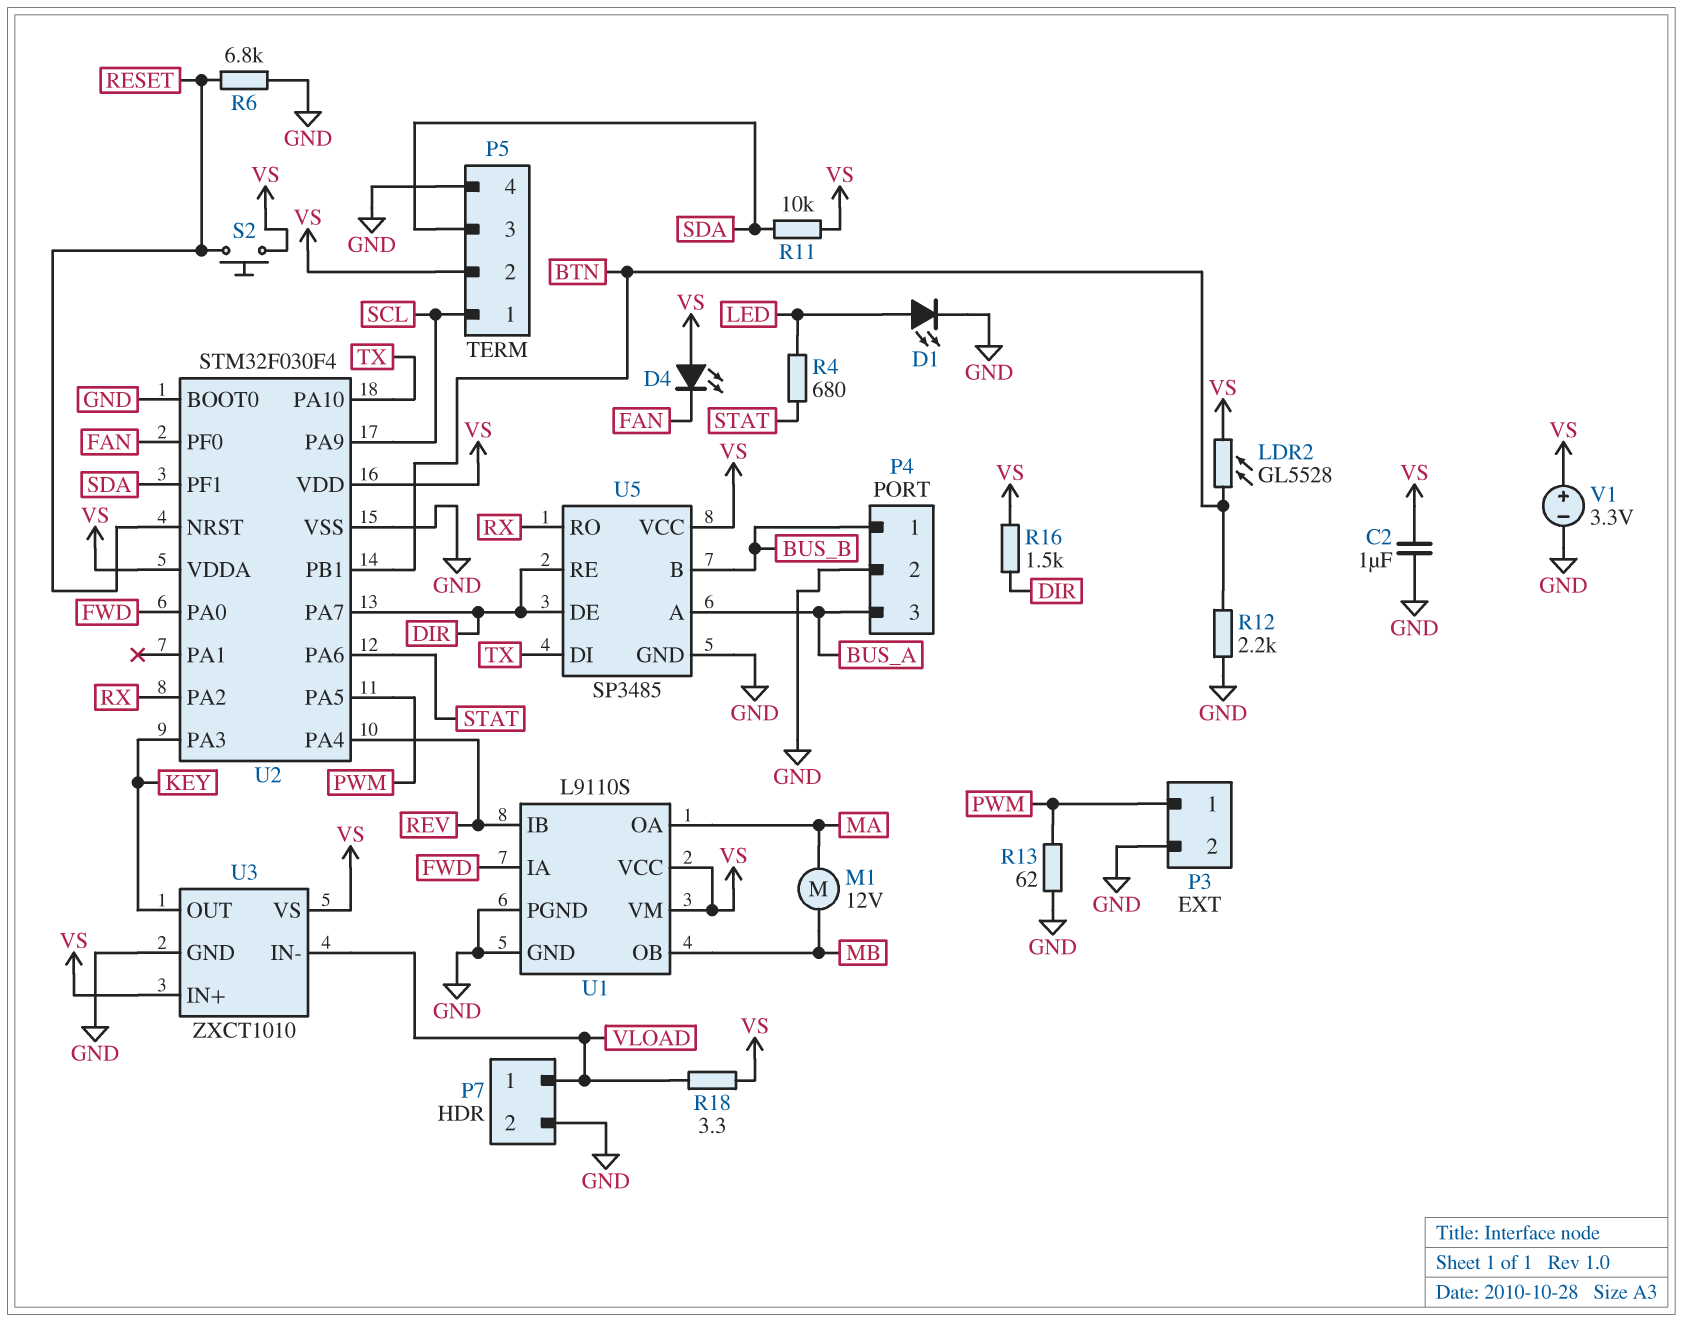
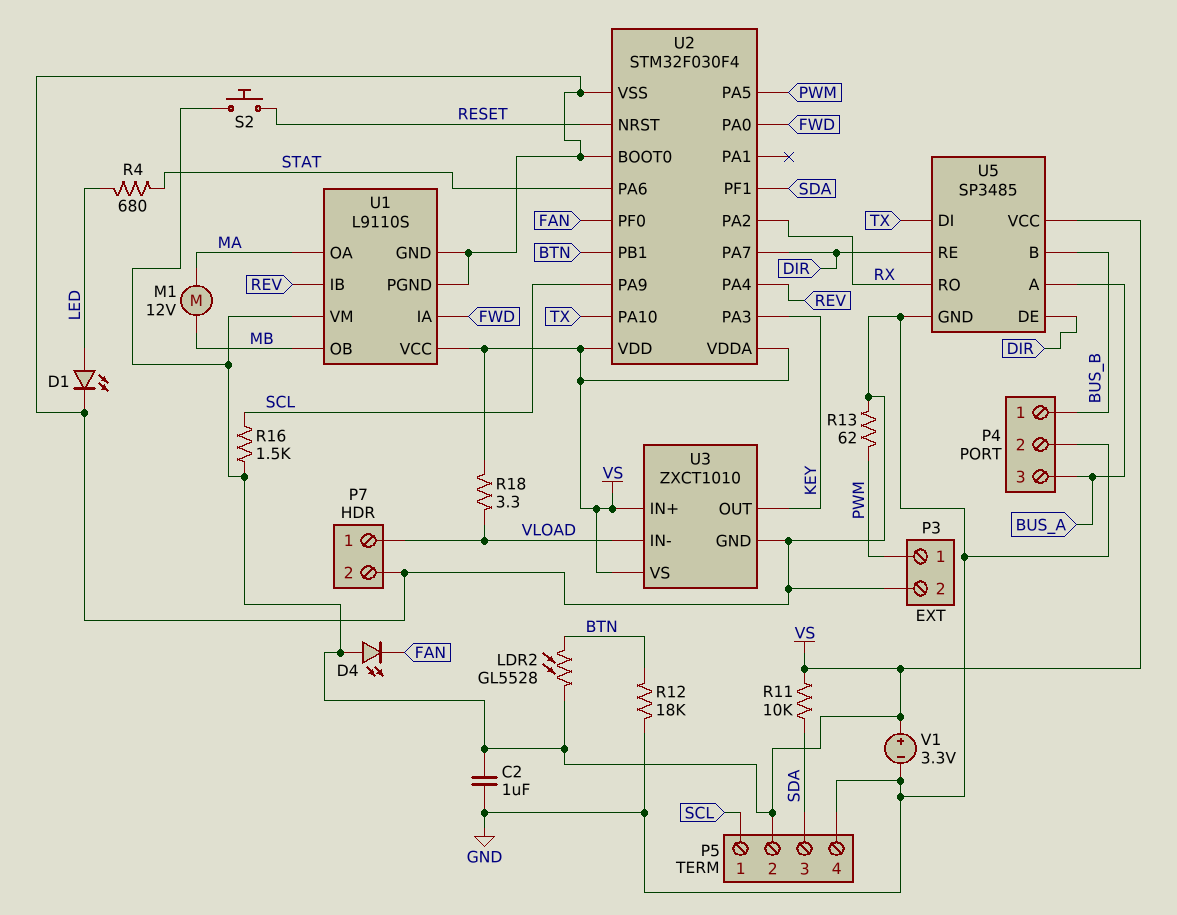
R6: 6.8k (GND, RESET) -> none
R12: 2.2k (BTN, GND) -> 18k (BTN, GND)
R16: 1.5k (DIR, VS) -> 1.5k (SCL, VS)

